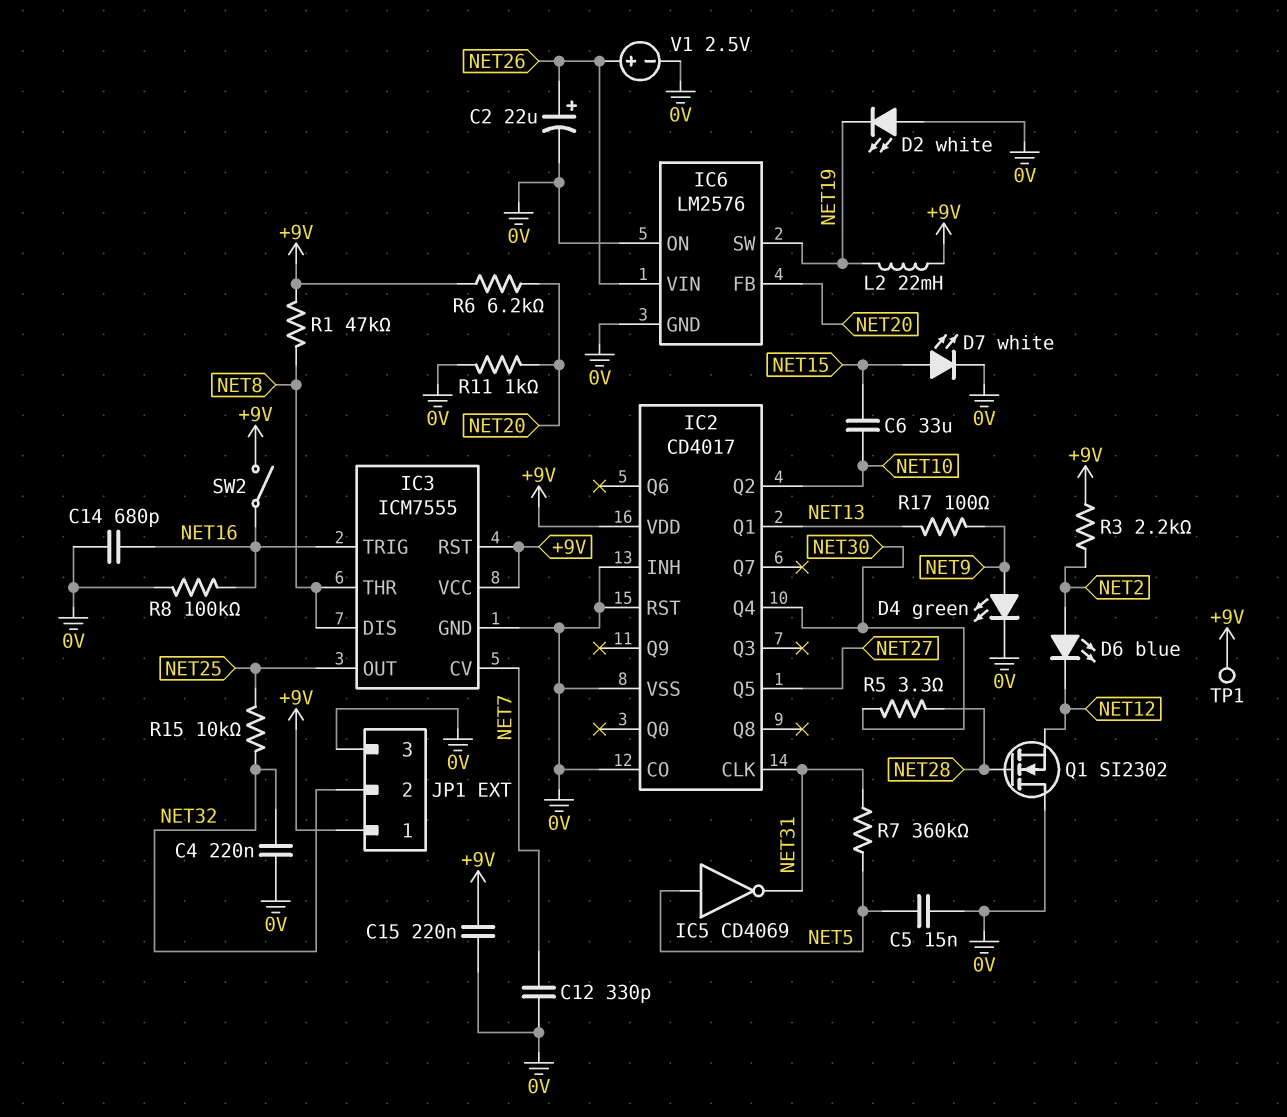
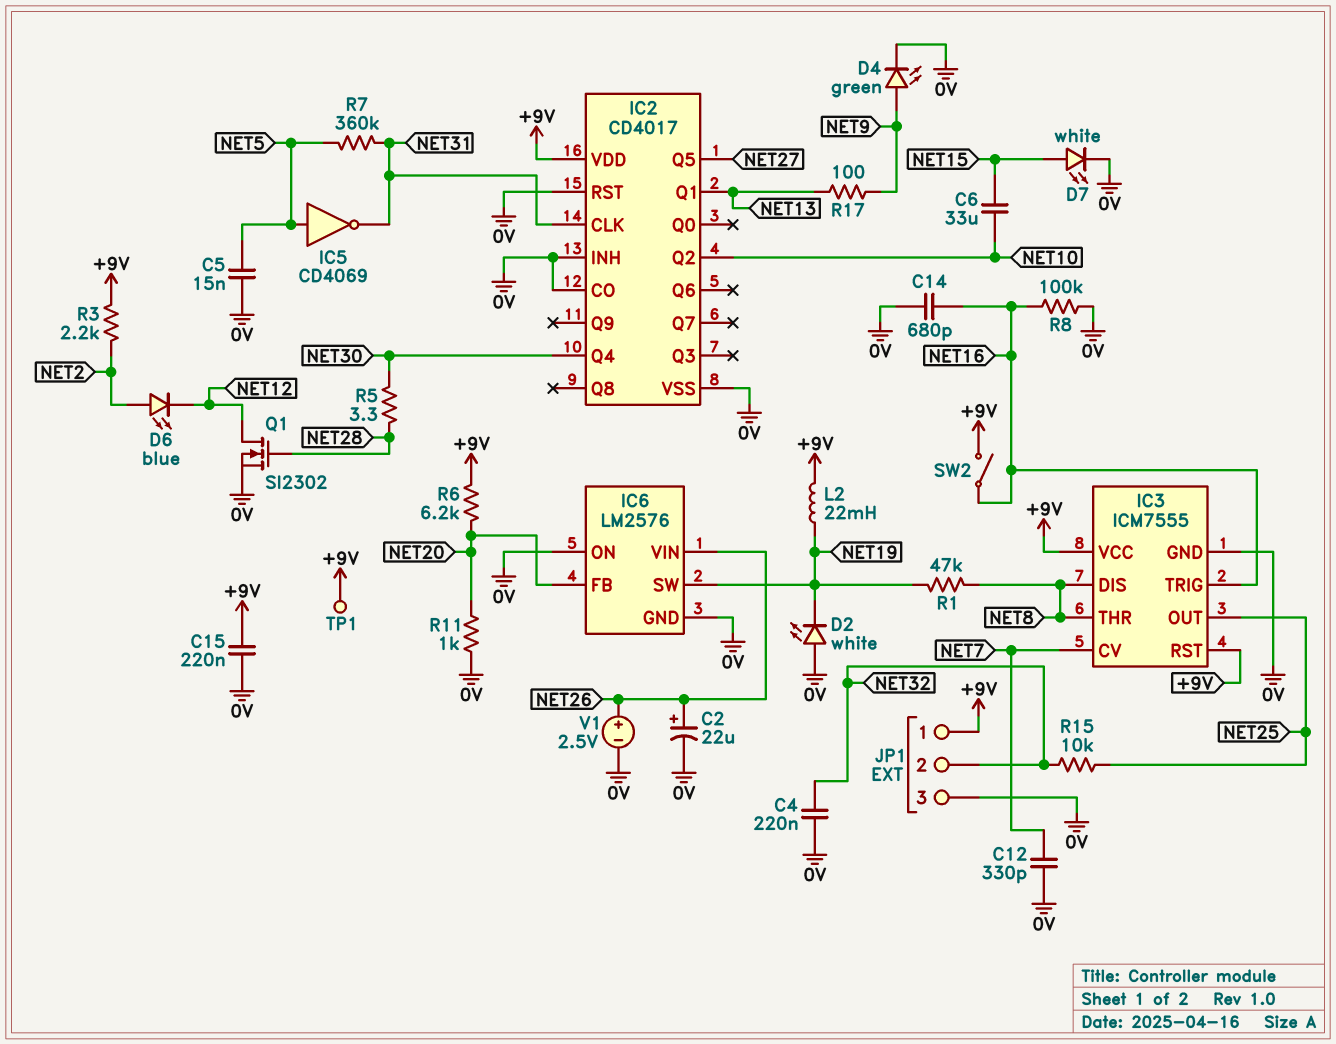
Q1: NMOS SI2302 (G NET28, D 0V, S NET12) -> NMOS SI2302 (G NET28, D NET12, S 0V)
R1: 47k (+9V, NET8) -> 47k (NET8, NET19)

